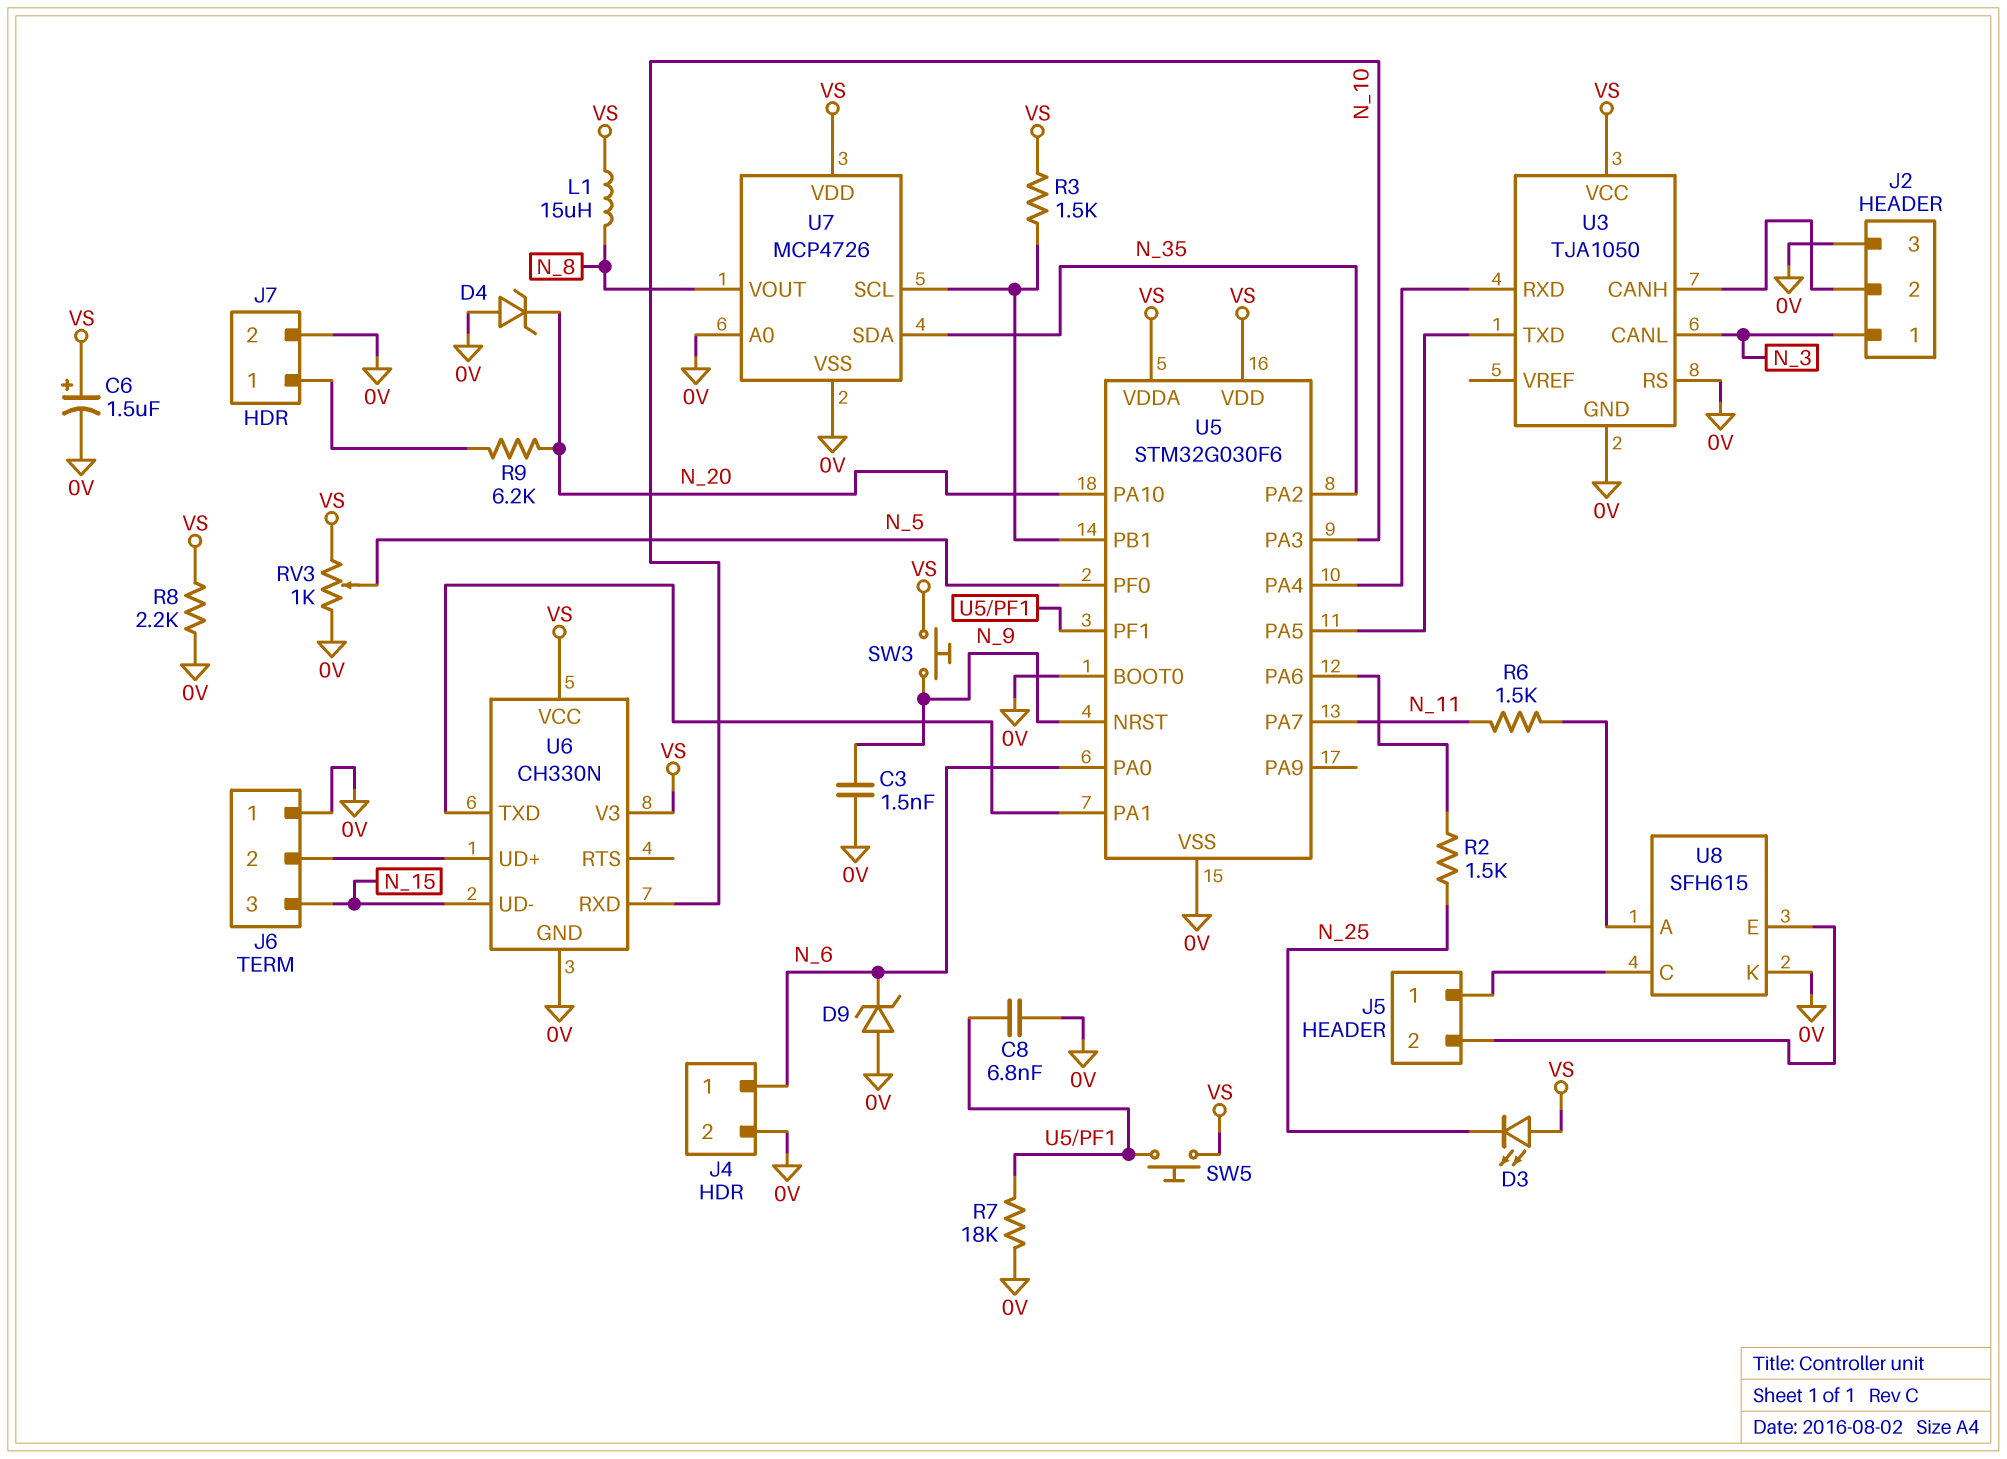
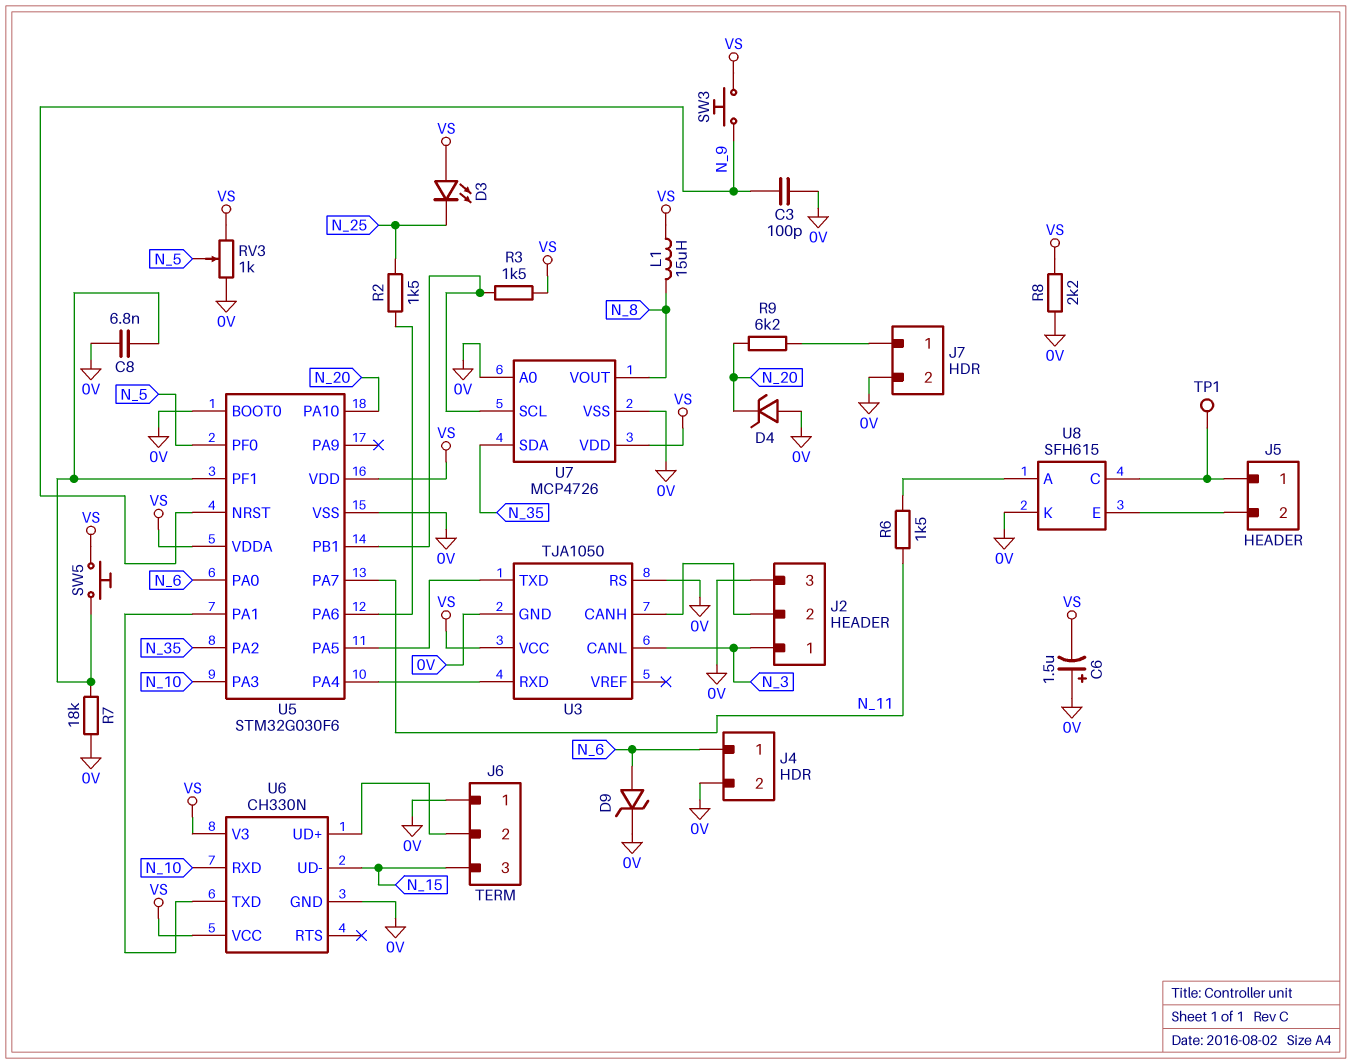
C3: 1.5nF (0V, N_9) -> 100pF (0V, N_9)
C6: 1.5uF (plus VS, minus 0V) -> 1.5uF (plus 0V, minus VS)
D9: zener (A 0V, K N_6) -> zener (A N_6, K 0V)
TP1: none -> test point (J5/1)

